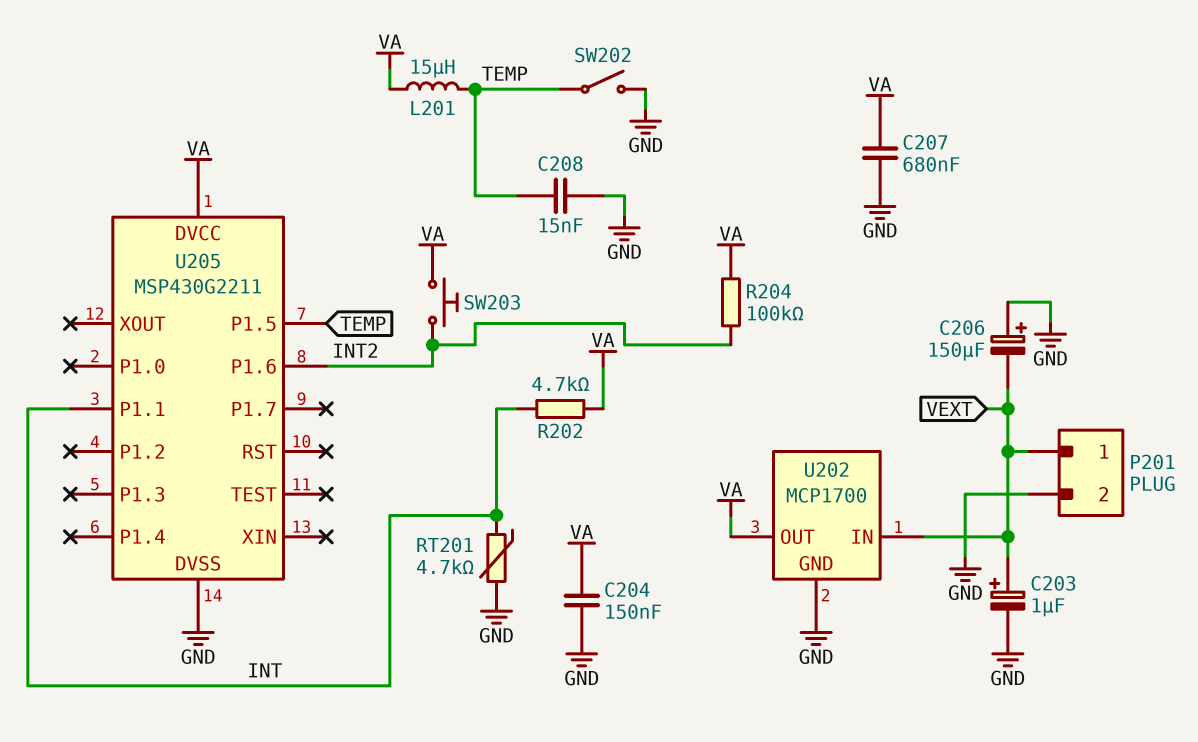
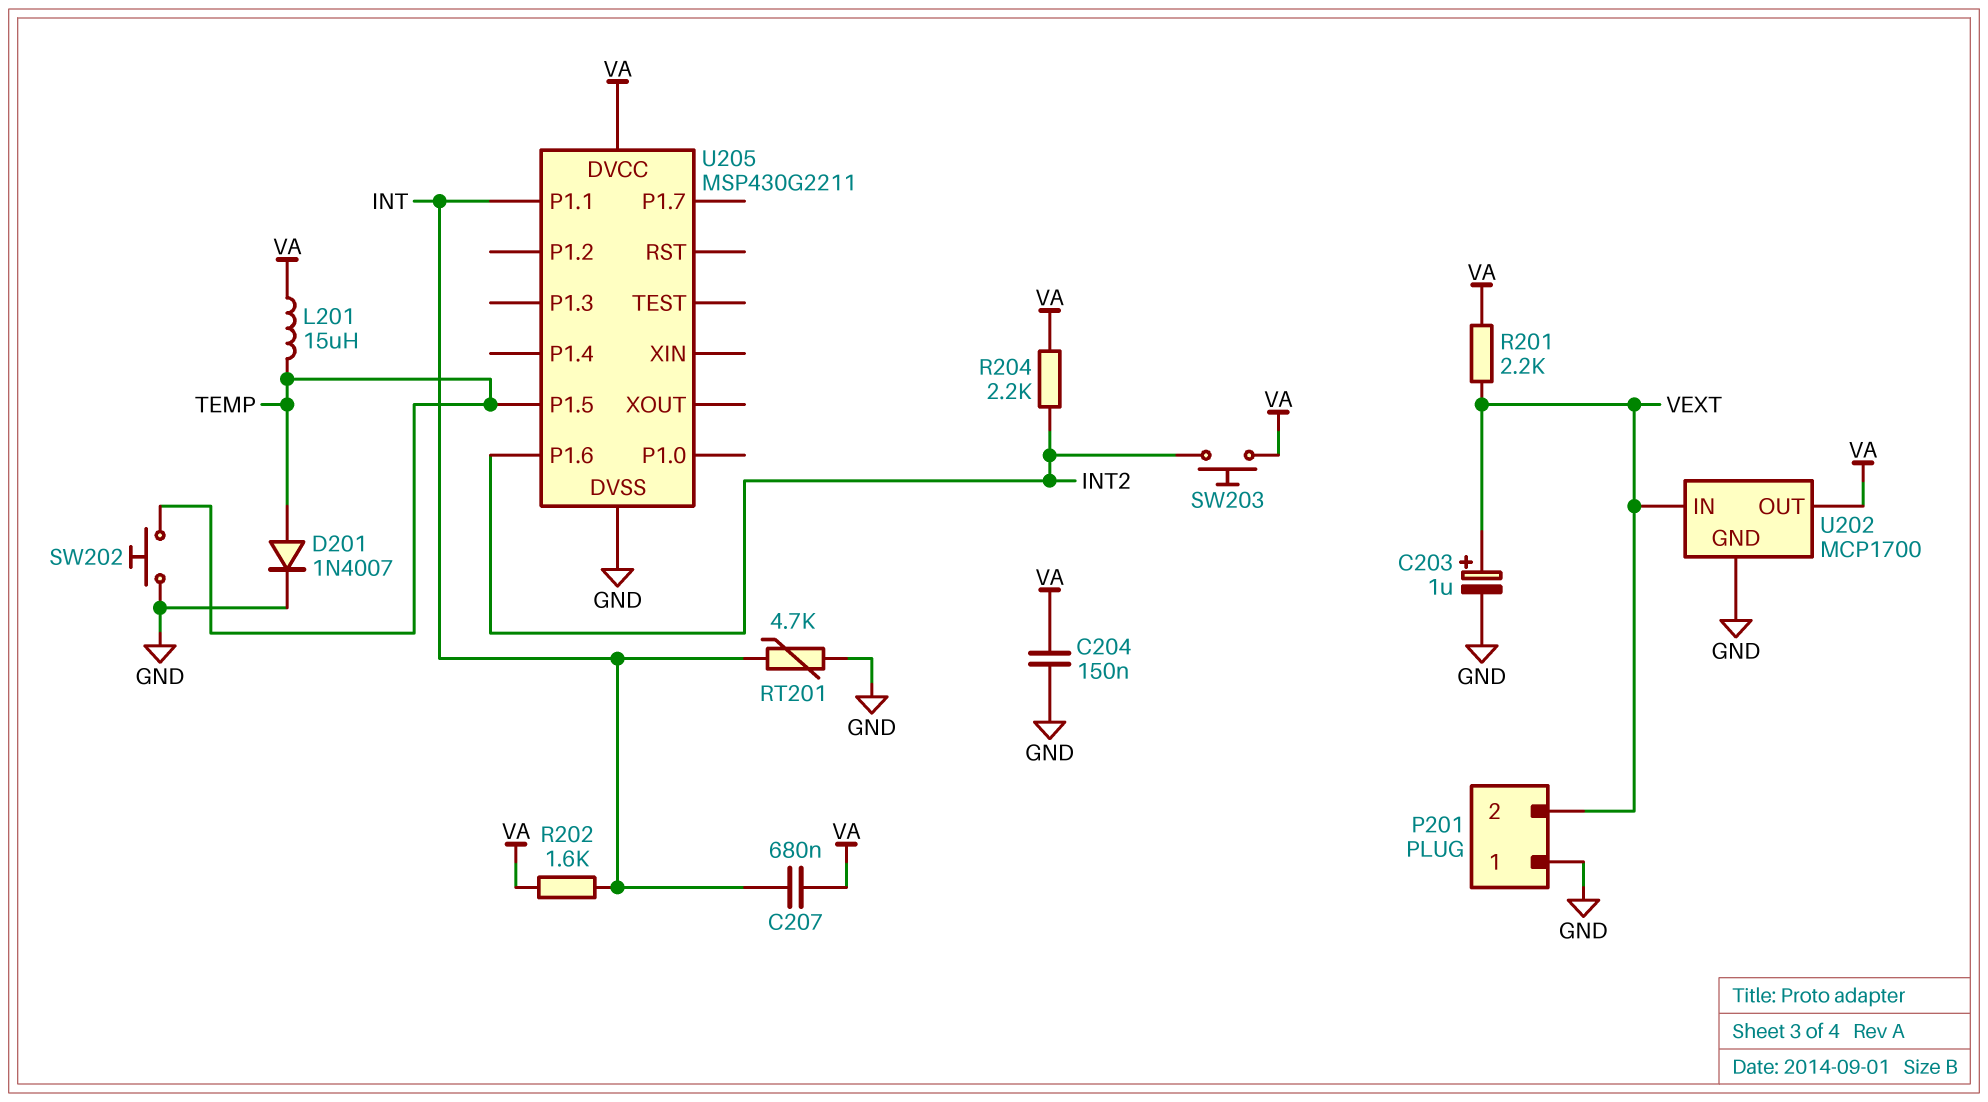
C206: 150uF (plus GND, minus VEXT) -> none
C207: 680nF (GND, VA) -> 680nF (INT, VA)
C208: 15nF (GND, TEMP) -> none
D201: none -> diode 1N4007 (A TEMP, K GND)
P201 pin 1: VEXT -> GND
P201 pin 2: GND -> VEXT
R201: none -> 2.2k (VA, VEXT)
R202: 4.7k (INT, VA) -> 1.6k (INT, VA)
R204: 100k (INT2, VA) -> 2.2k (INT2, VA)
SW202: switch (GND, TEMP) -> button (GND, TEMP)

